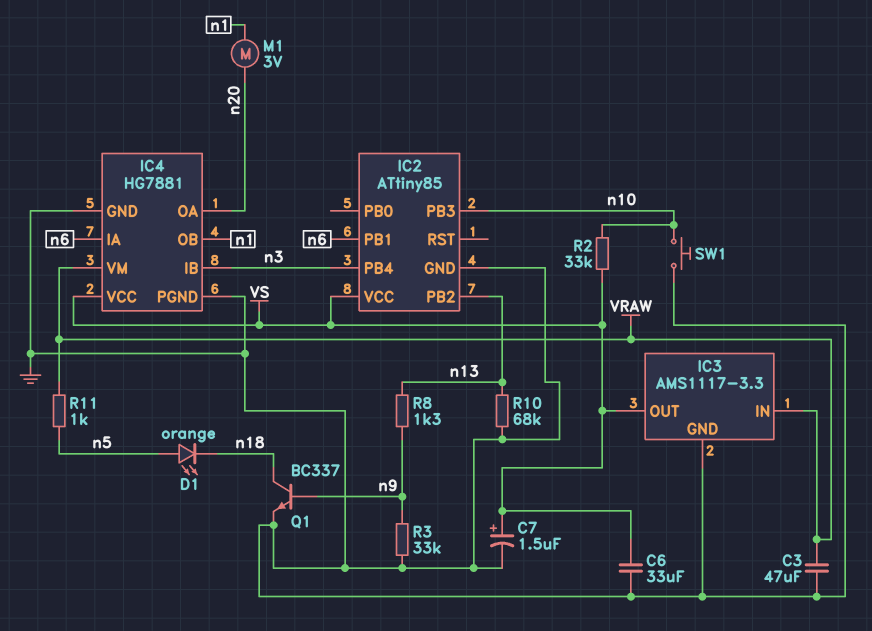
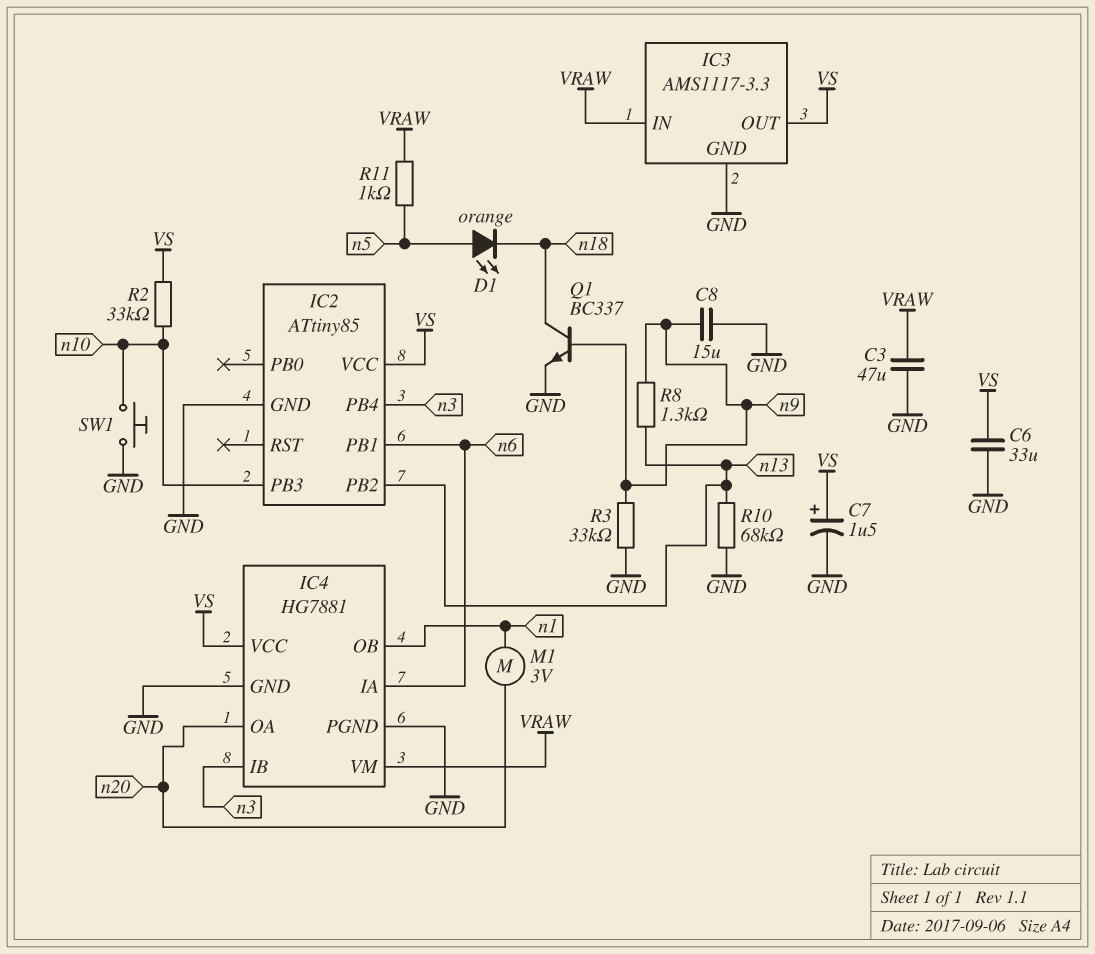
C8: none -> 15uF (GND, n9)

